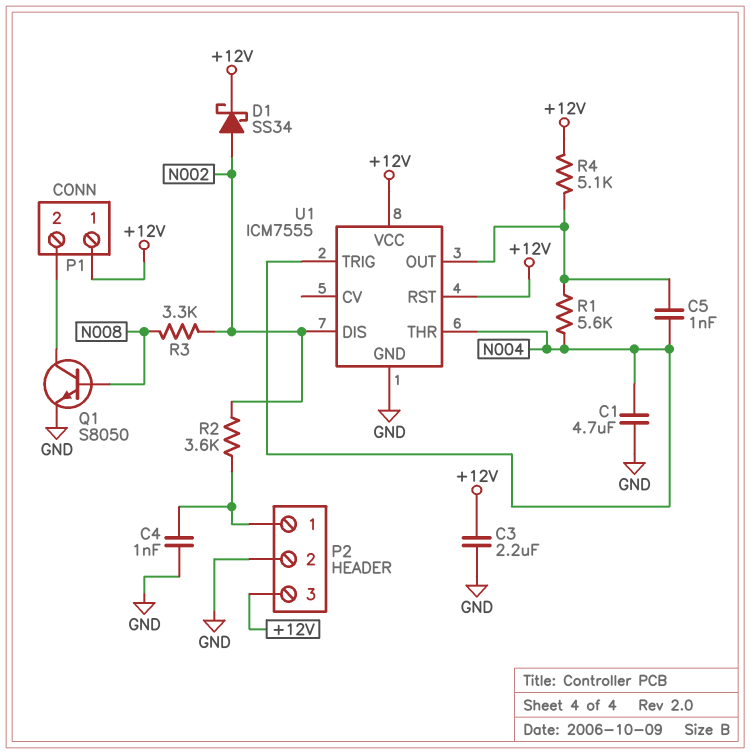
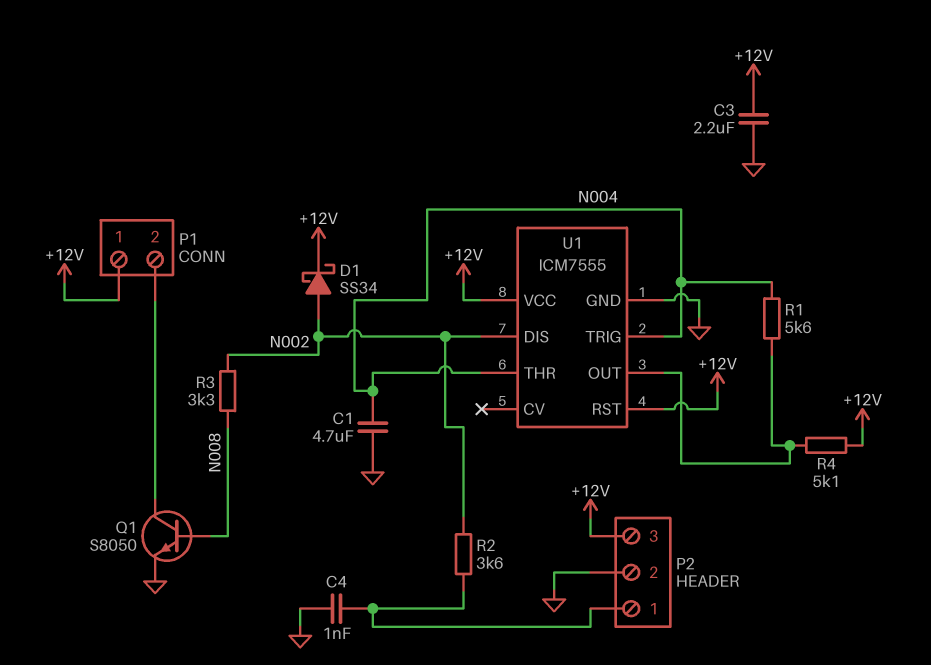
C5: 1nF (N004, U1/OUT) -> none

